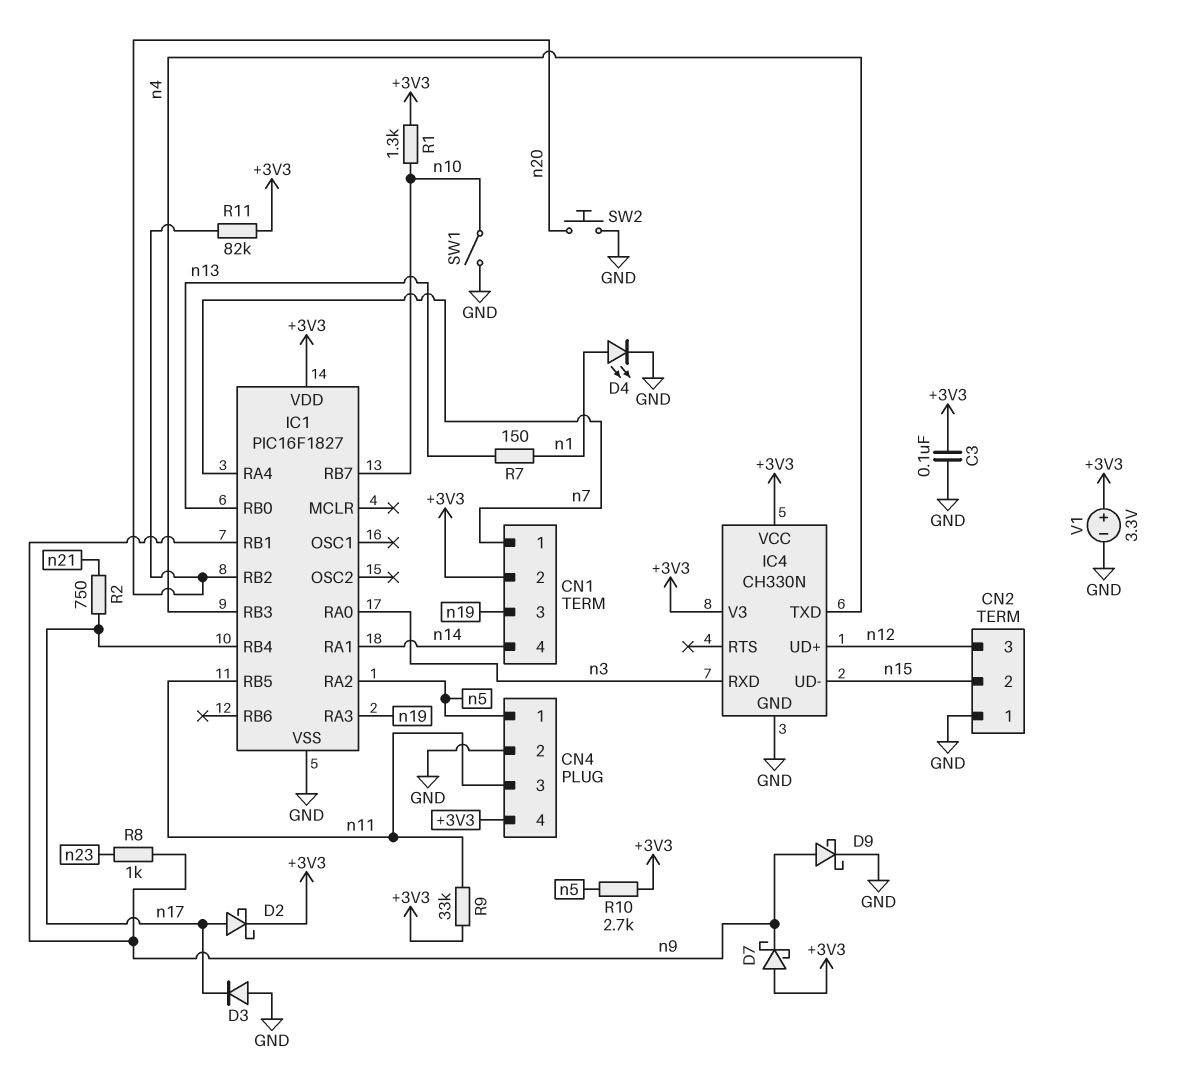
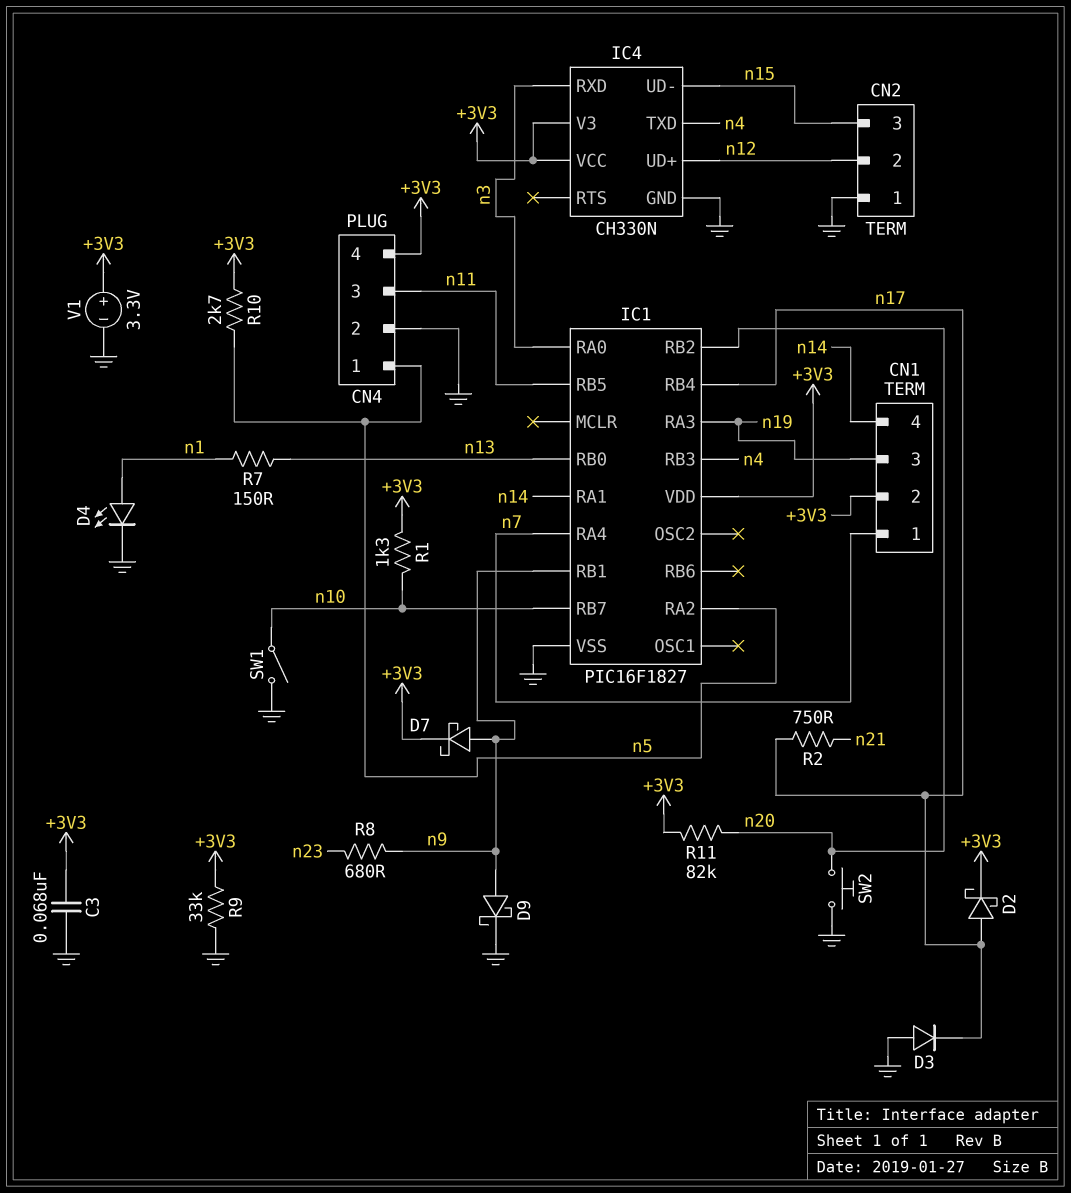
C3: 100nF (+3V3, GND) -> 68nF (+3V3, GND)
CN2 pin 2: n15 -> n12
CN2 pin 3: n12 -> n15
D7: schottky (A +3V3, K n9) -> schottky (A n9, K +3V3)
R8: 1k (n9, n23) -> 680 (n9, n23)
R9: 33k (+3V3, n11) -> 33k (+3V3, GND)

